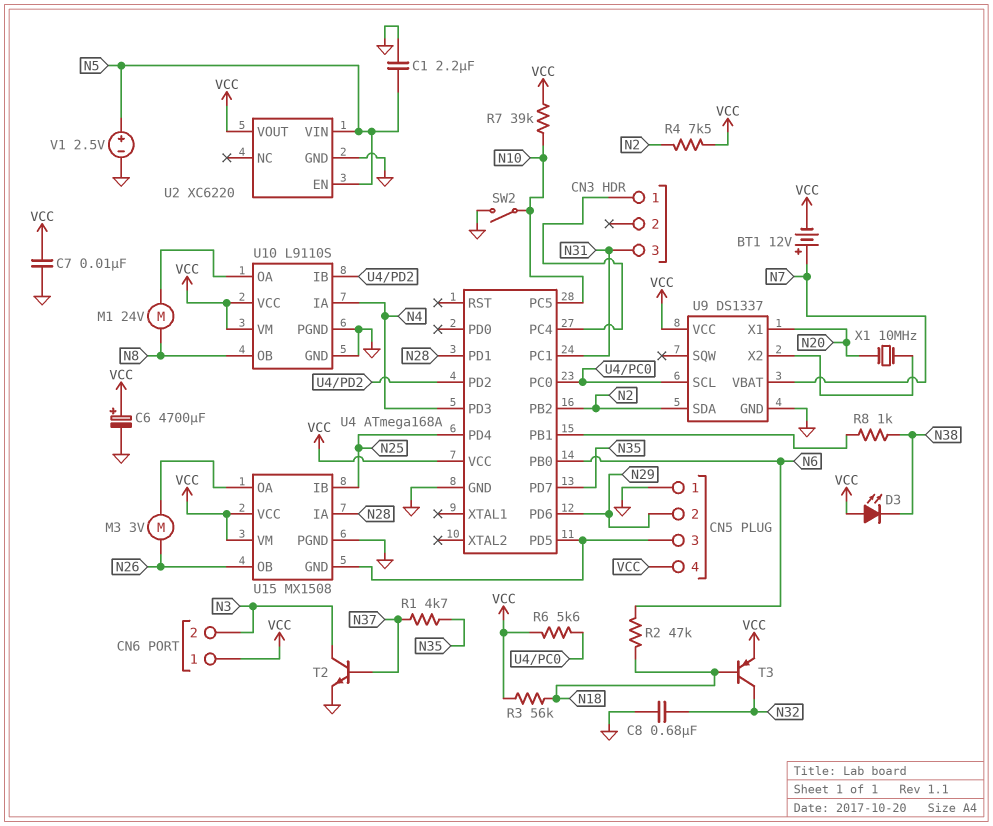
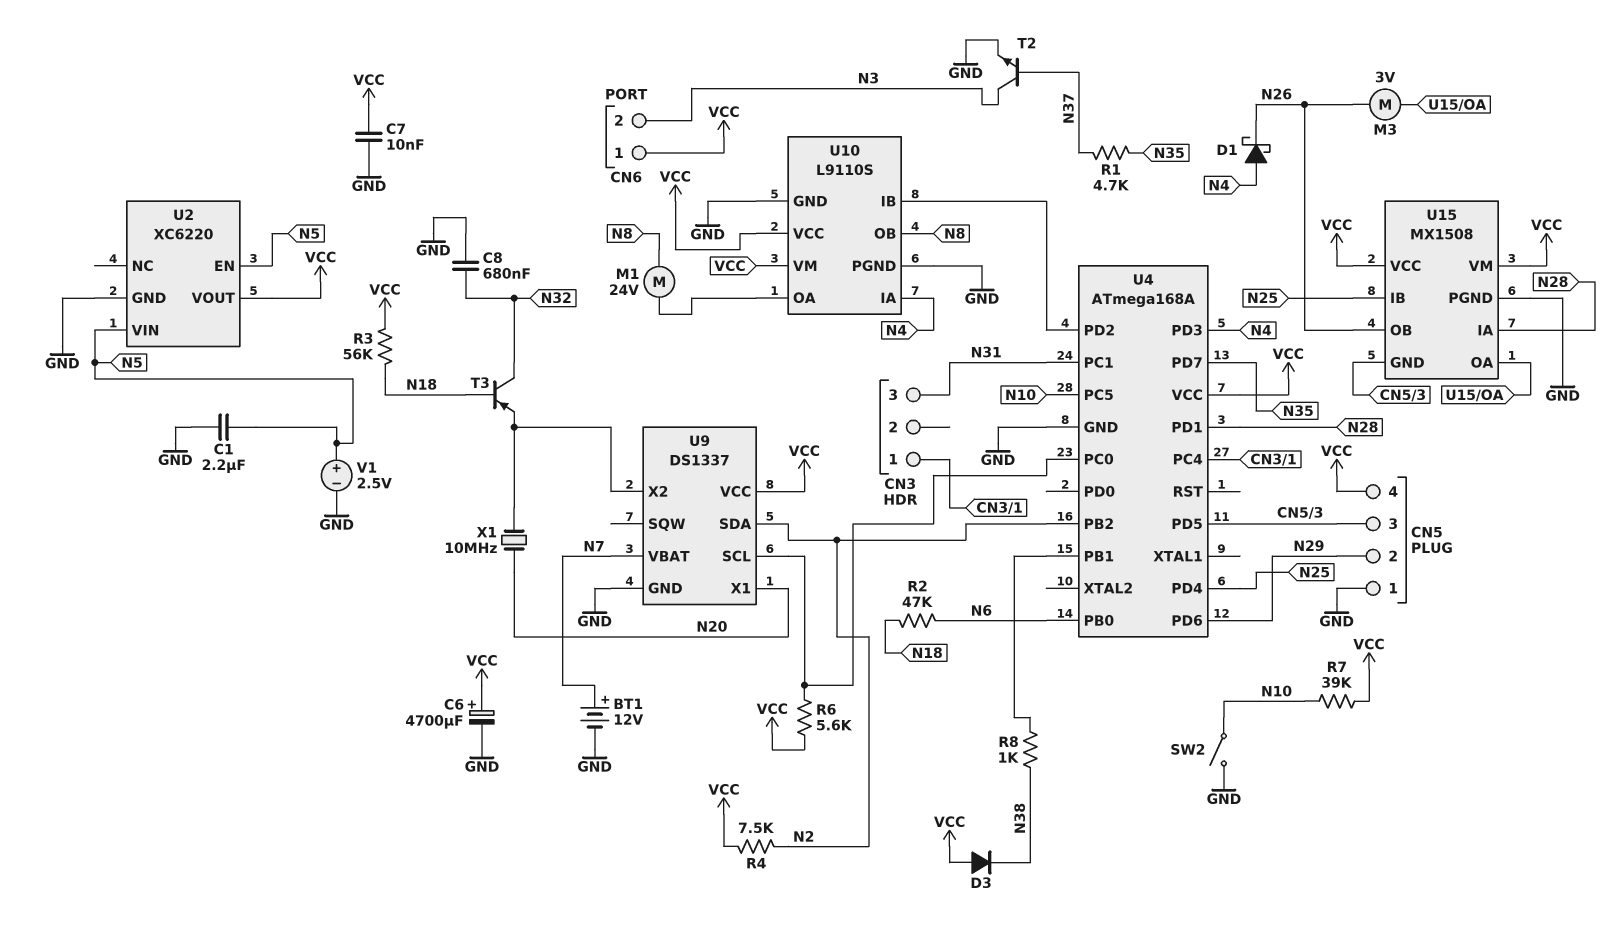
BT1: 12V (plus N7, minus VCC) -> 12V (plus N7, minus GND)
D1: none -> schottky (A N4, K N26)
D3: LED (A VCC, K N38) -> diode (A VCC, K N38)
T3: PNP (B N18, C N32, E VCC) -> PNP (B N18, C N32, E U9/X2)

